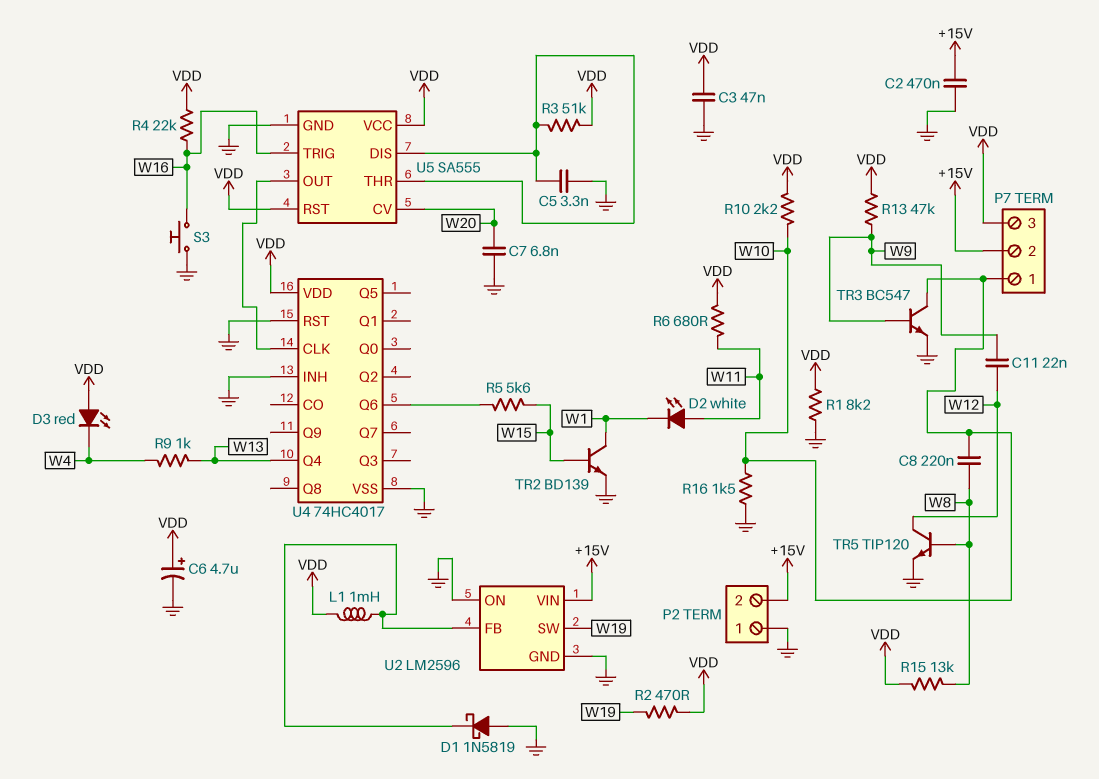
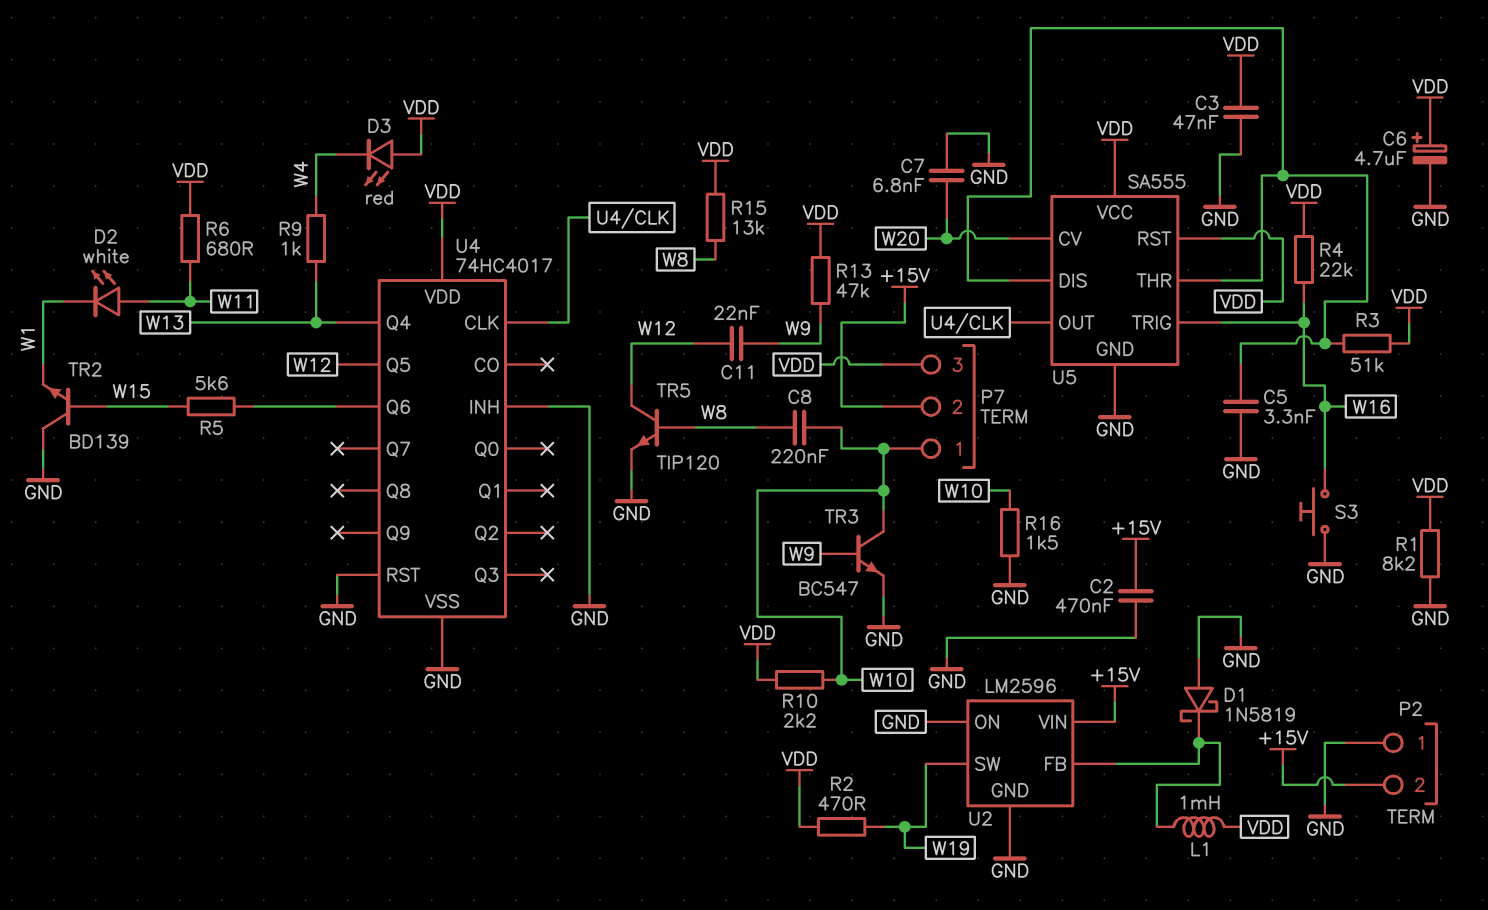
TR2: NPN BD139 (B W15, C W1, E GND) -> NPN BD139 (B W15, C GND, E W1)
U4 pin Q5: none -> W12

